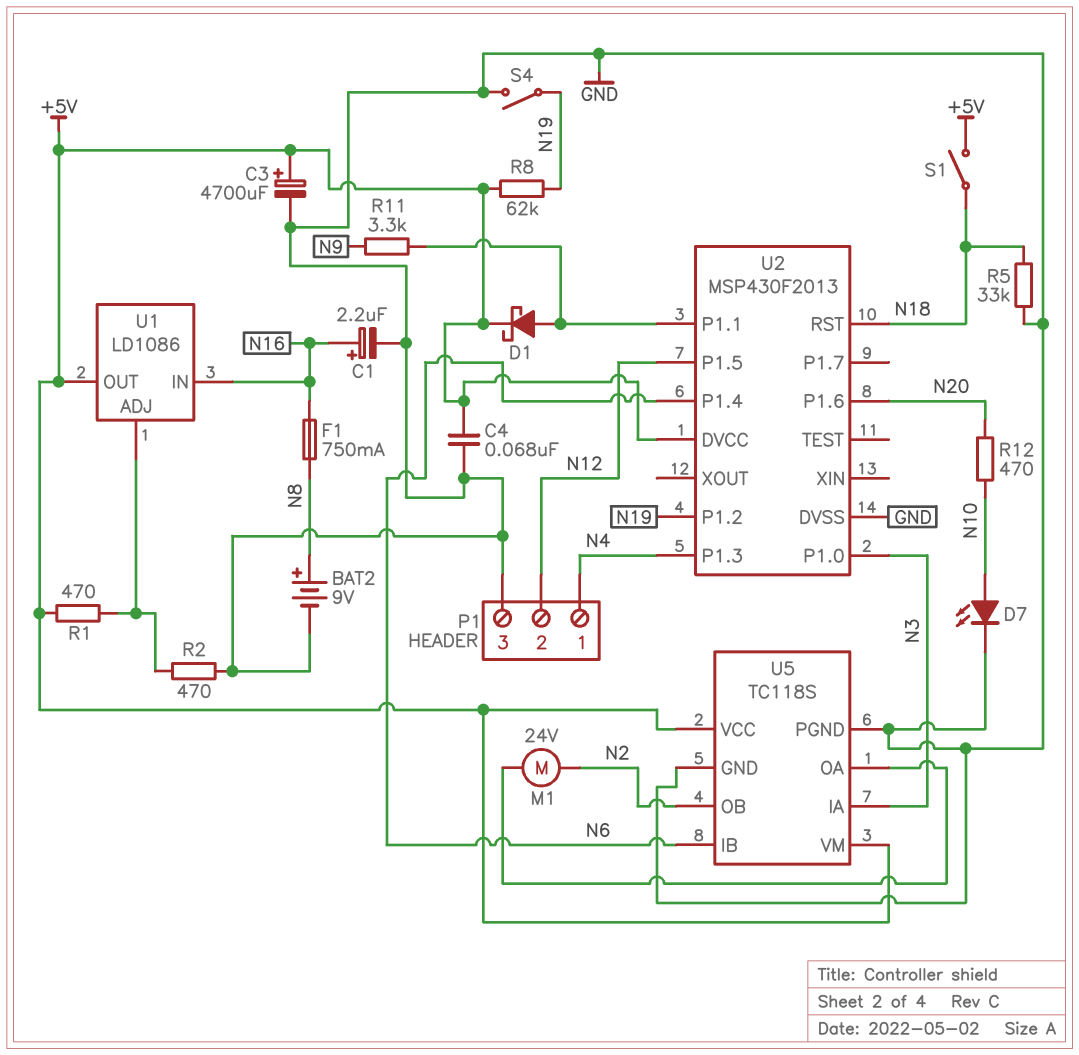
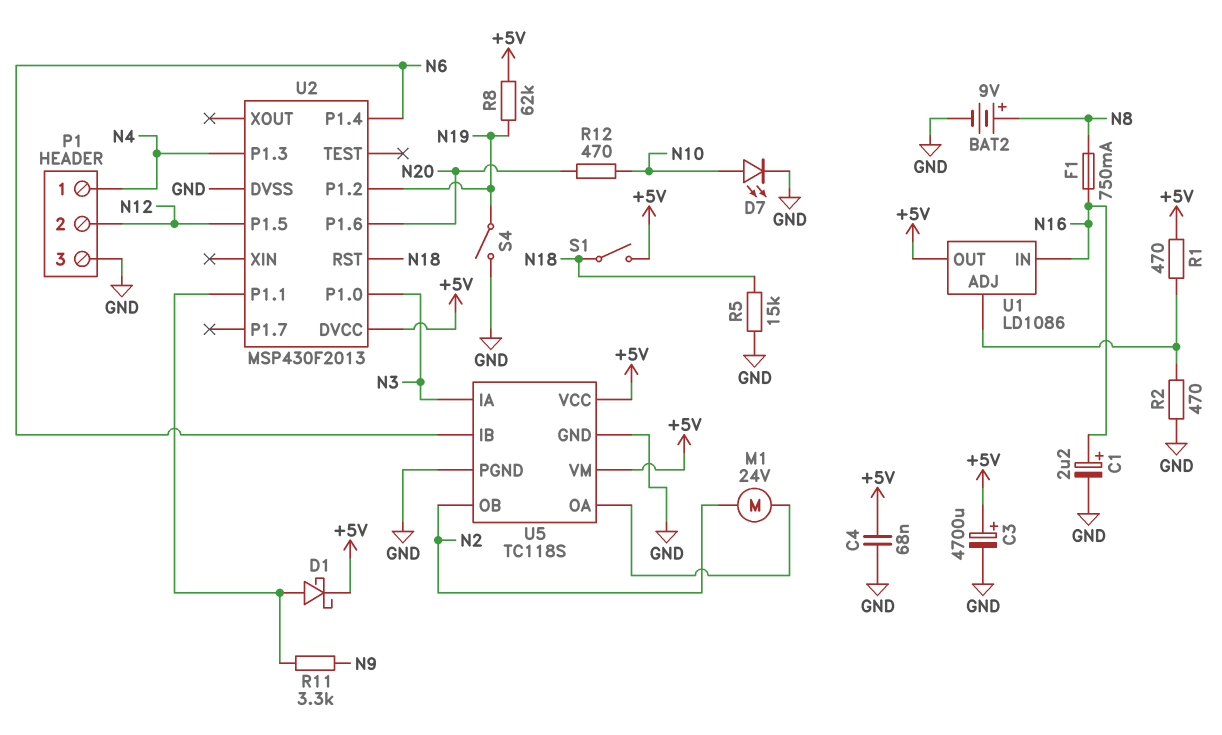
R5: 33k (GND, N18) -> 15k (GND, N18)

